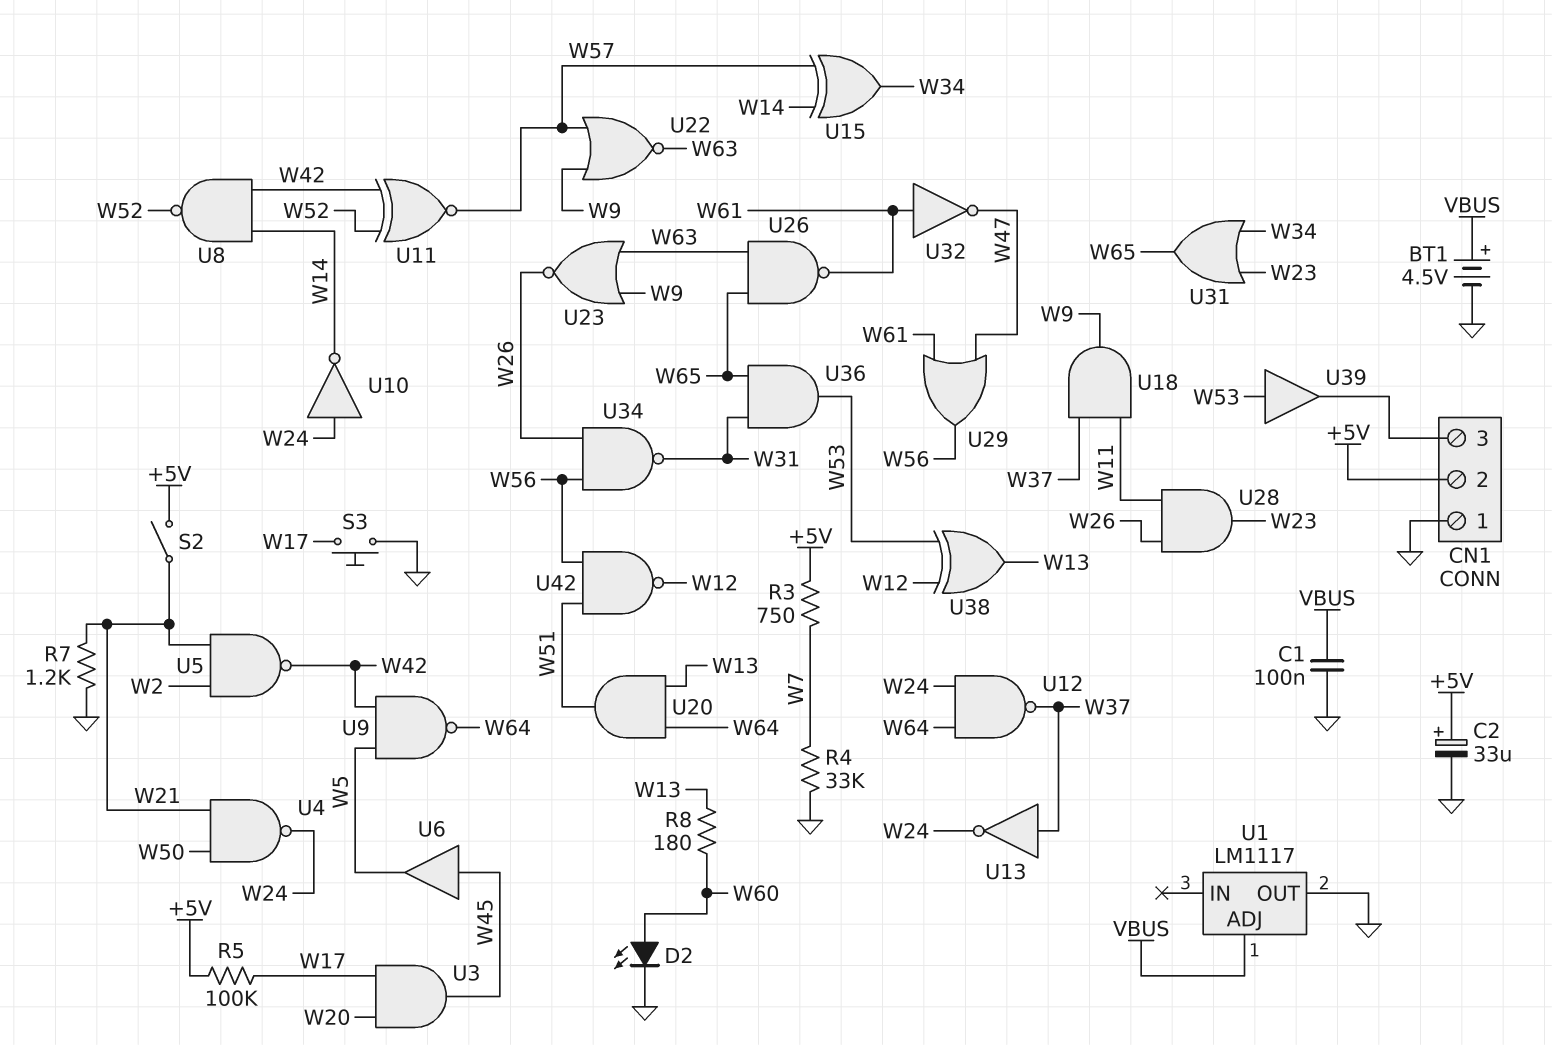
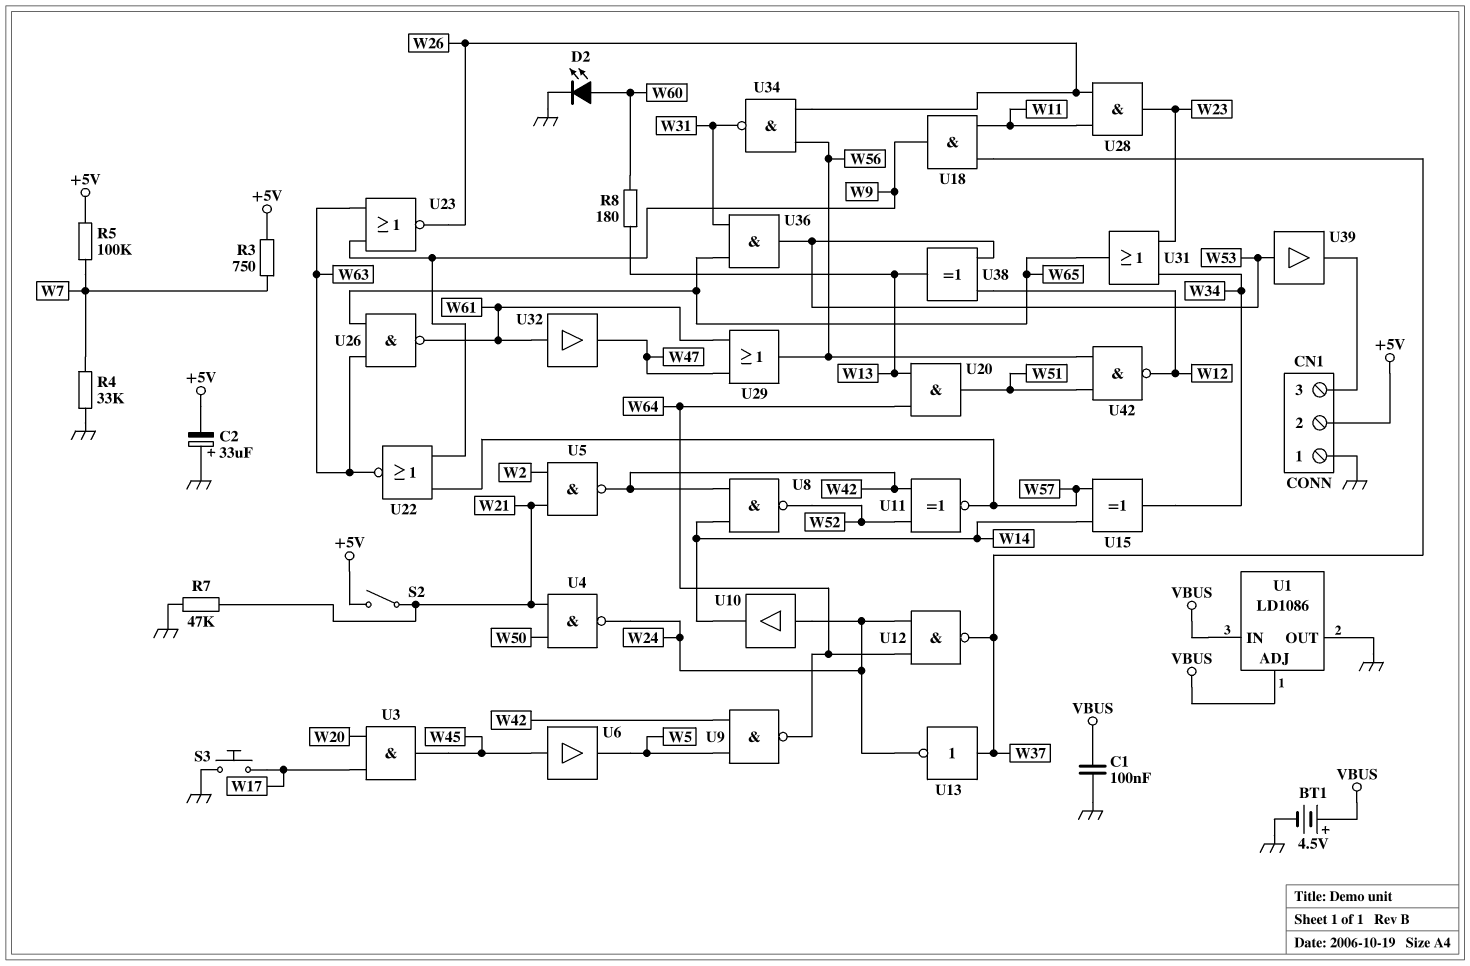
C2: 33uF (plus +5V, minus GND) -> 33uF (plus GND, minus +5V)
R5: 100k (+5V, W17) -> 100k (+5V, W7)
R7: 1.2k (GND, W21) -> 47k (GND, W21)
U1: LM1117 -> LD1086
U1 pin IN: none -> VBUS
U10: NOT (in W24, out W14) -> buffer (in W24, out W14)
U32: NOT (in W61, out W47) -> buffer (in W61, out W47)

